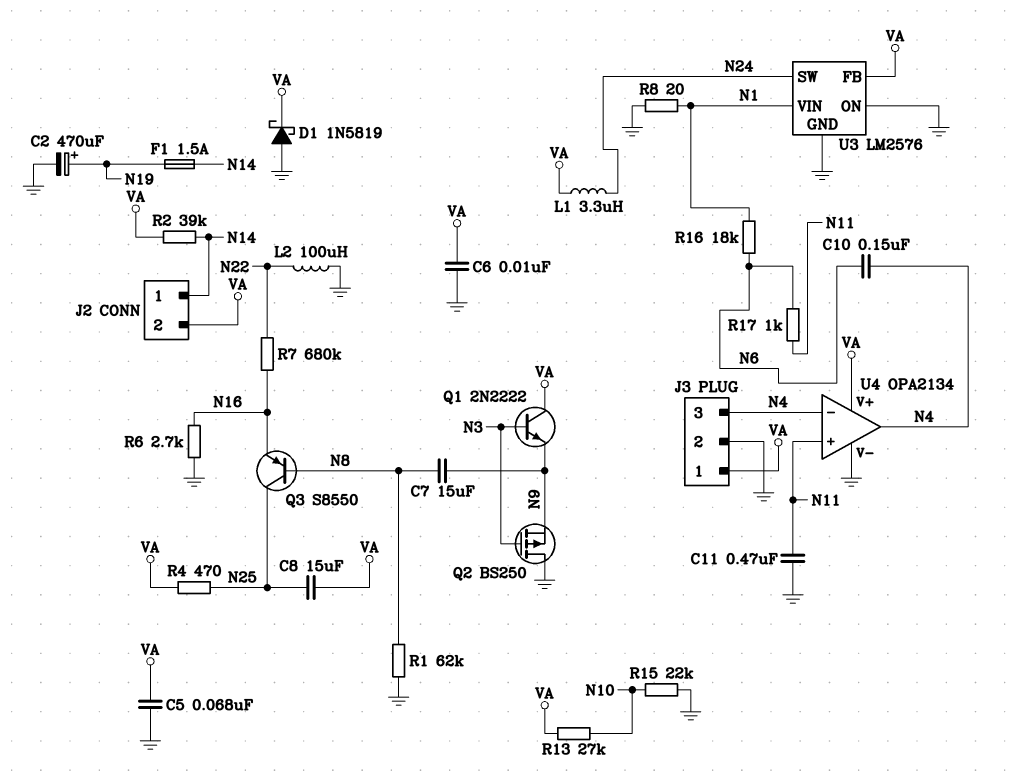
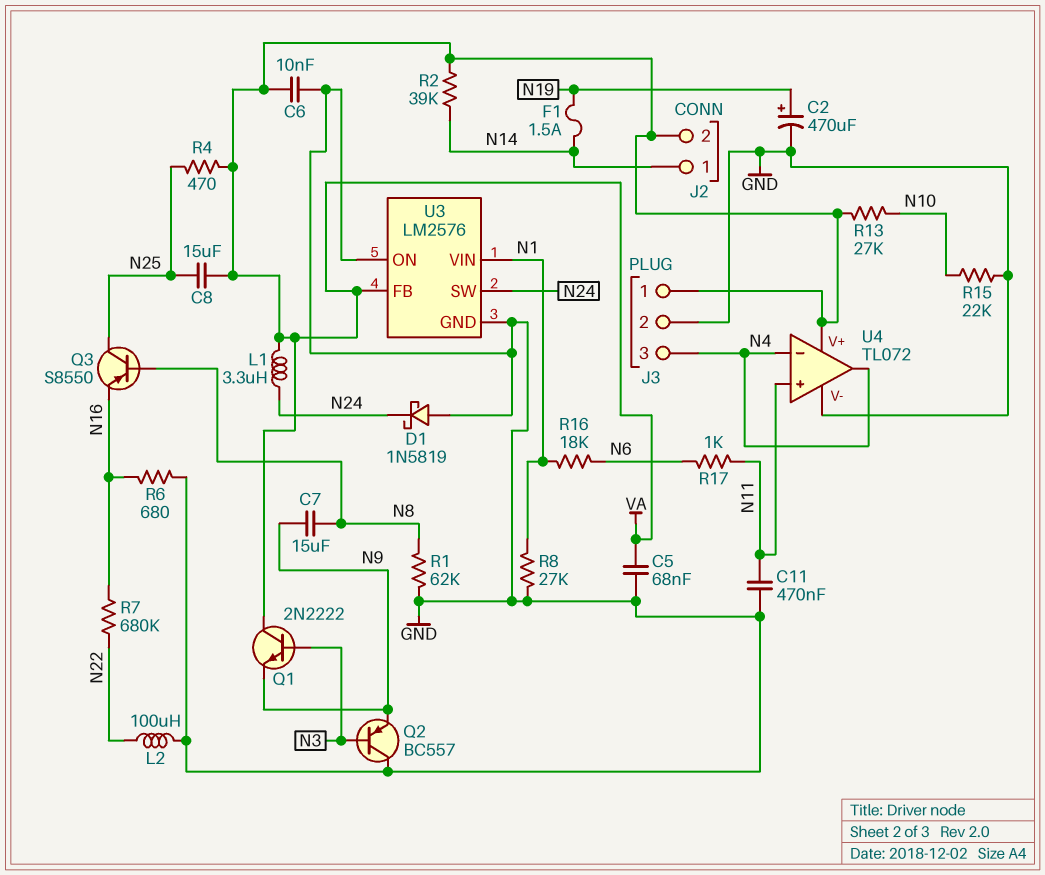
C10: 150nF (N4, N6) -> none
D1: schottky 1N5819 (A GND, K VA) -> schottky 1N5819 (A GND, K N24)
Q2: PMOS BS250 (G N3, D GND, S N9) -> PNP BC557 (B N3, C GND, E N9)
R6: 2.7k (GND, N16) -> 680 (GND, N16)
R8: 20 (GND, N1) -> 27k (GND, N1)
U4: OPA2134 -> TL072

